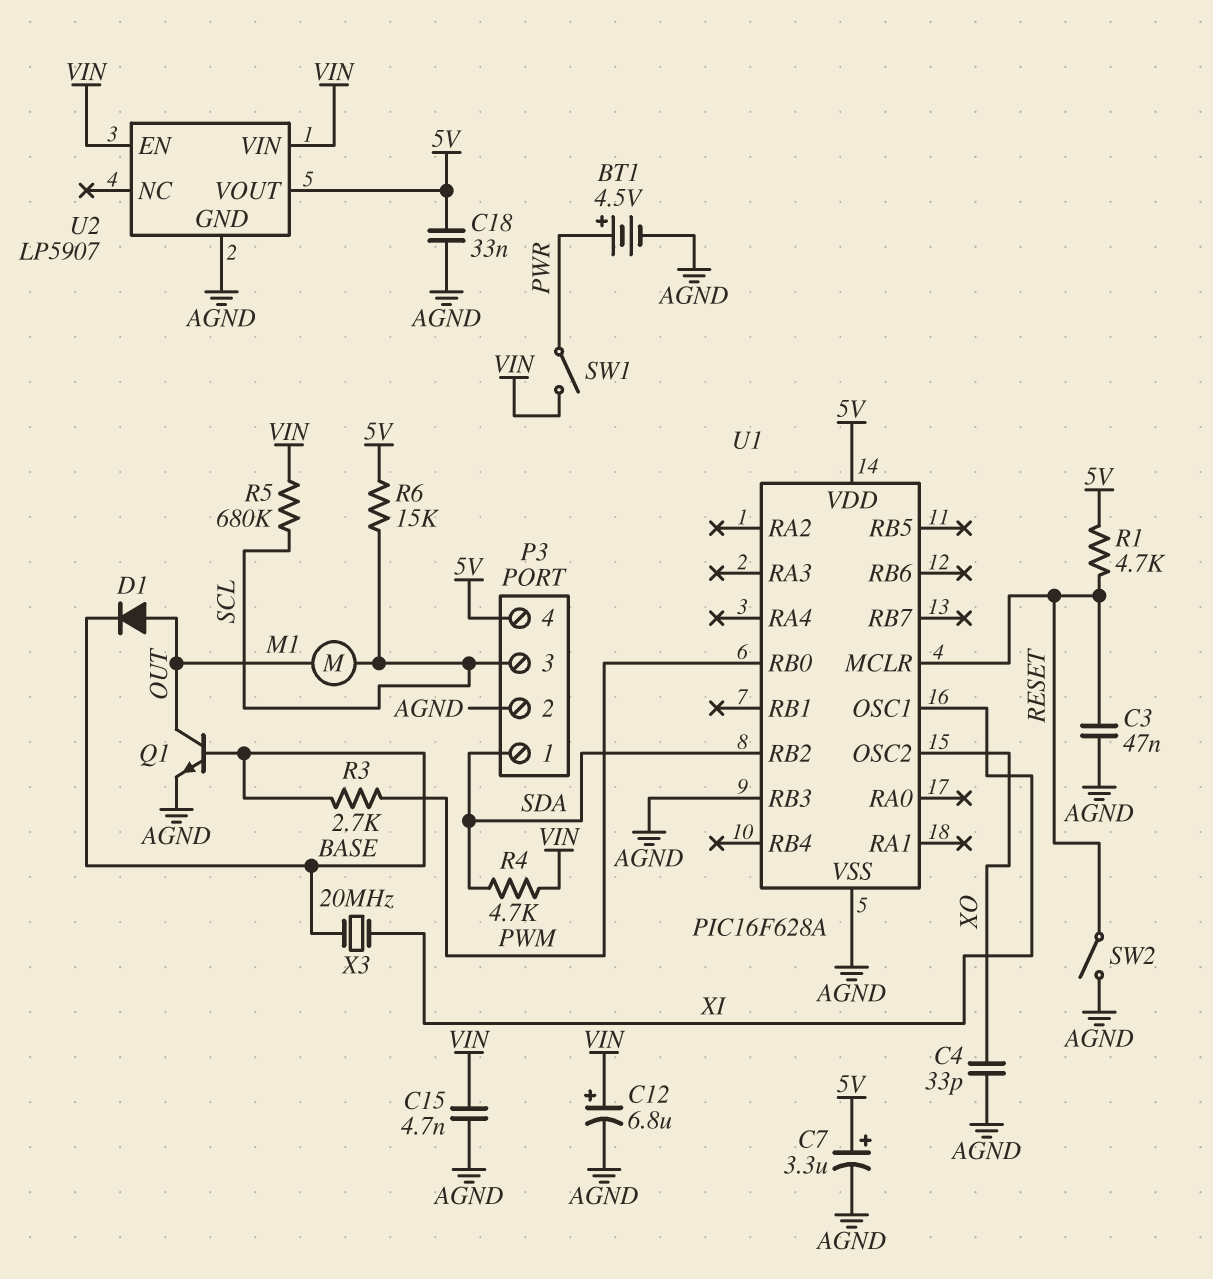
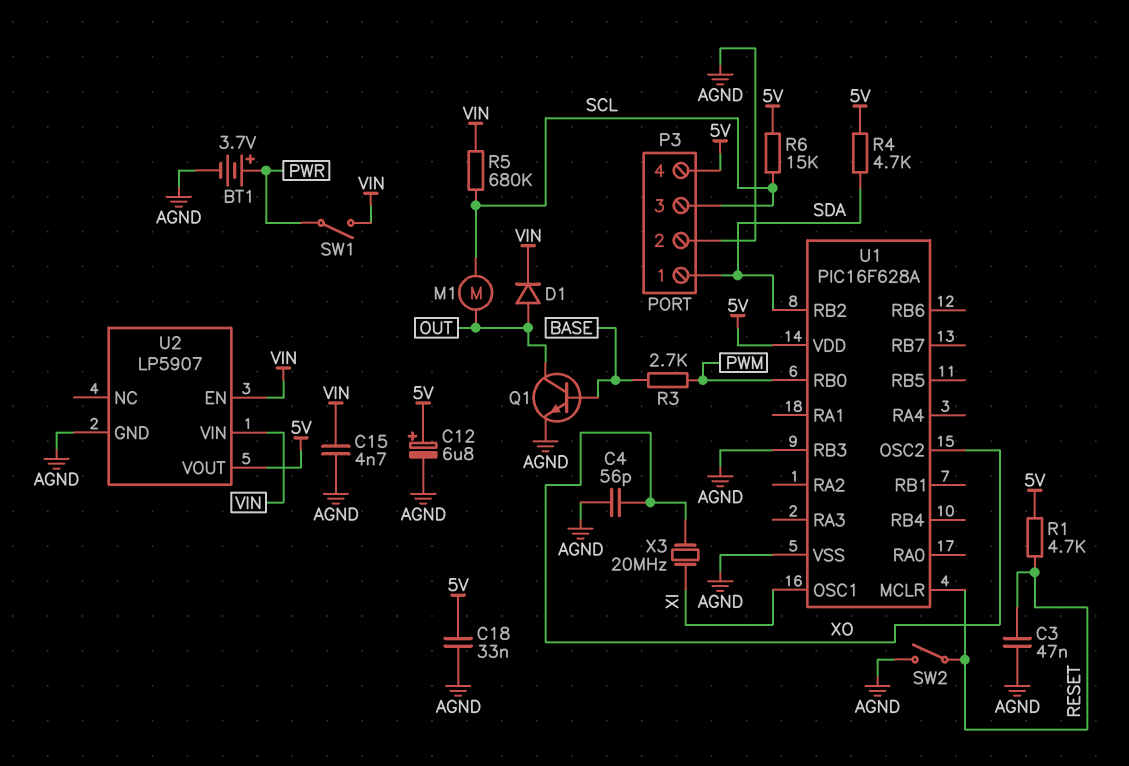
BT1: 4.5V (plus PWR, minus AGND) -> 3.7V (plus PWR, minus AGND)
C4: 33pF (AGND, XO) -> 56pF (AGND, XO)
C7: 3.3uF (plus 5V, minus AGND) -> none
C12: 6.8uF (plus VIN, minus AGND) -> 6.8uF (plus 5V, minus AGND)
D1: diode (A OUT, K BASE) -> diode (A OUT, K VIN)
R4: 4.7k (SDA, VIN) -> 4.7k (5V, SDA)
X3: 20MHz (BASE, XI) -> 20MHz (XI, XO)

